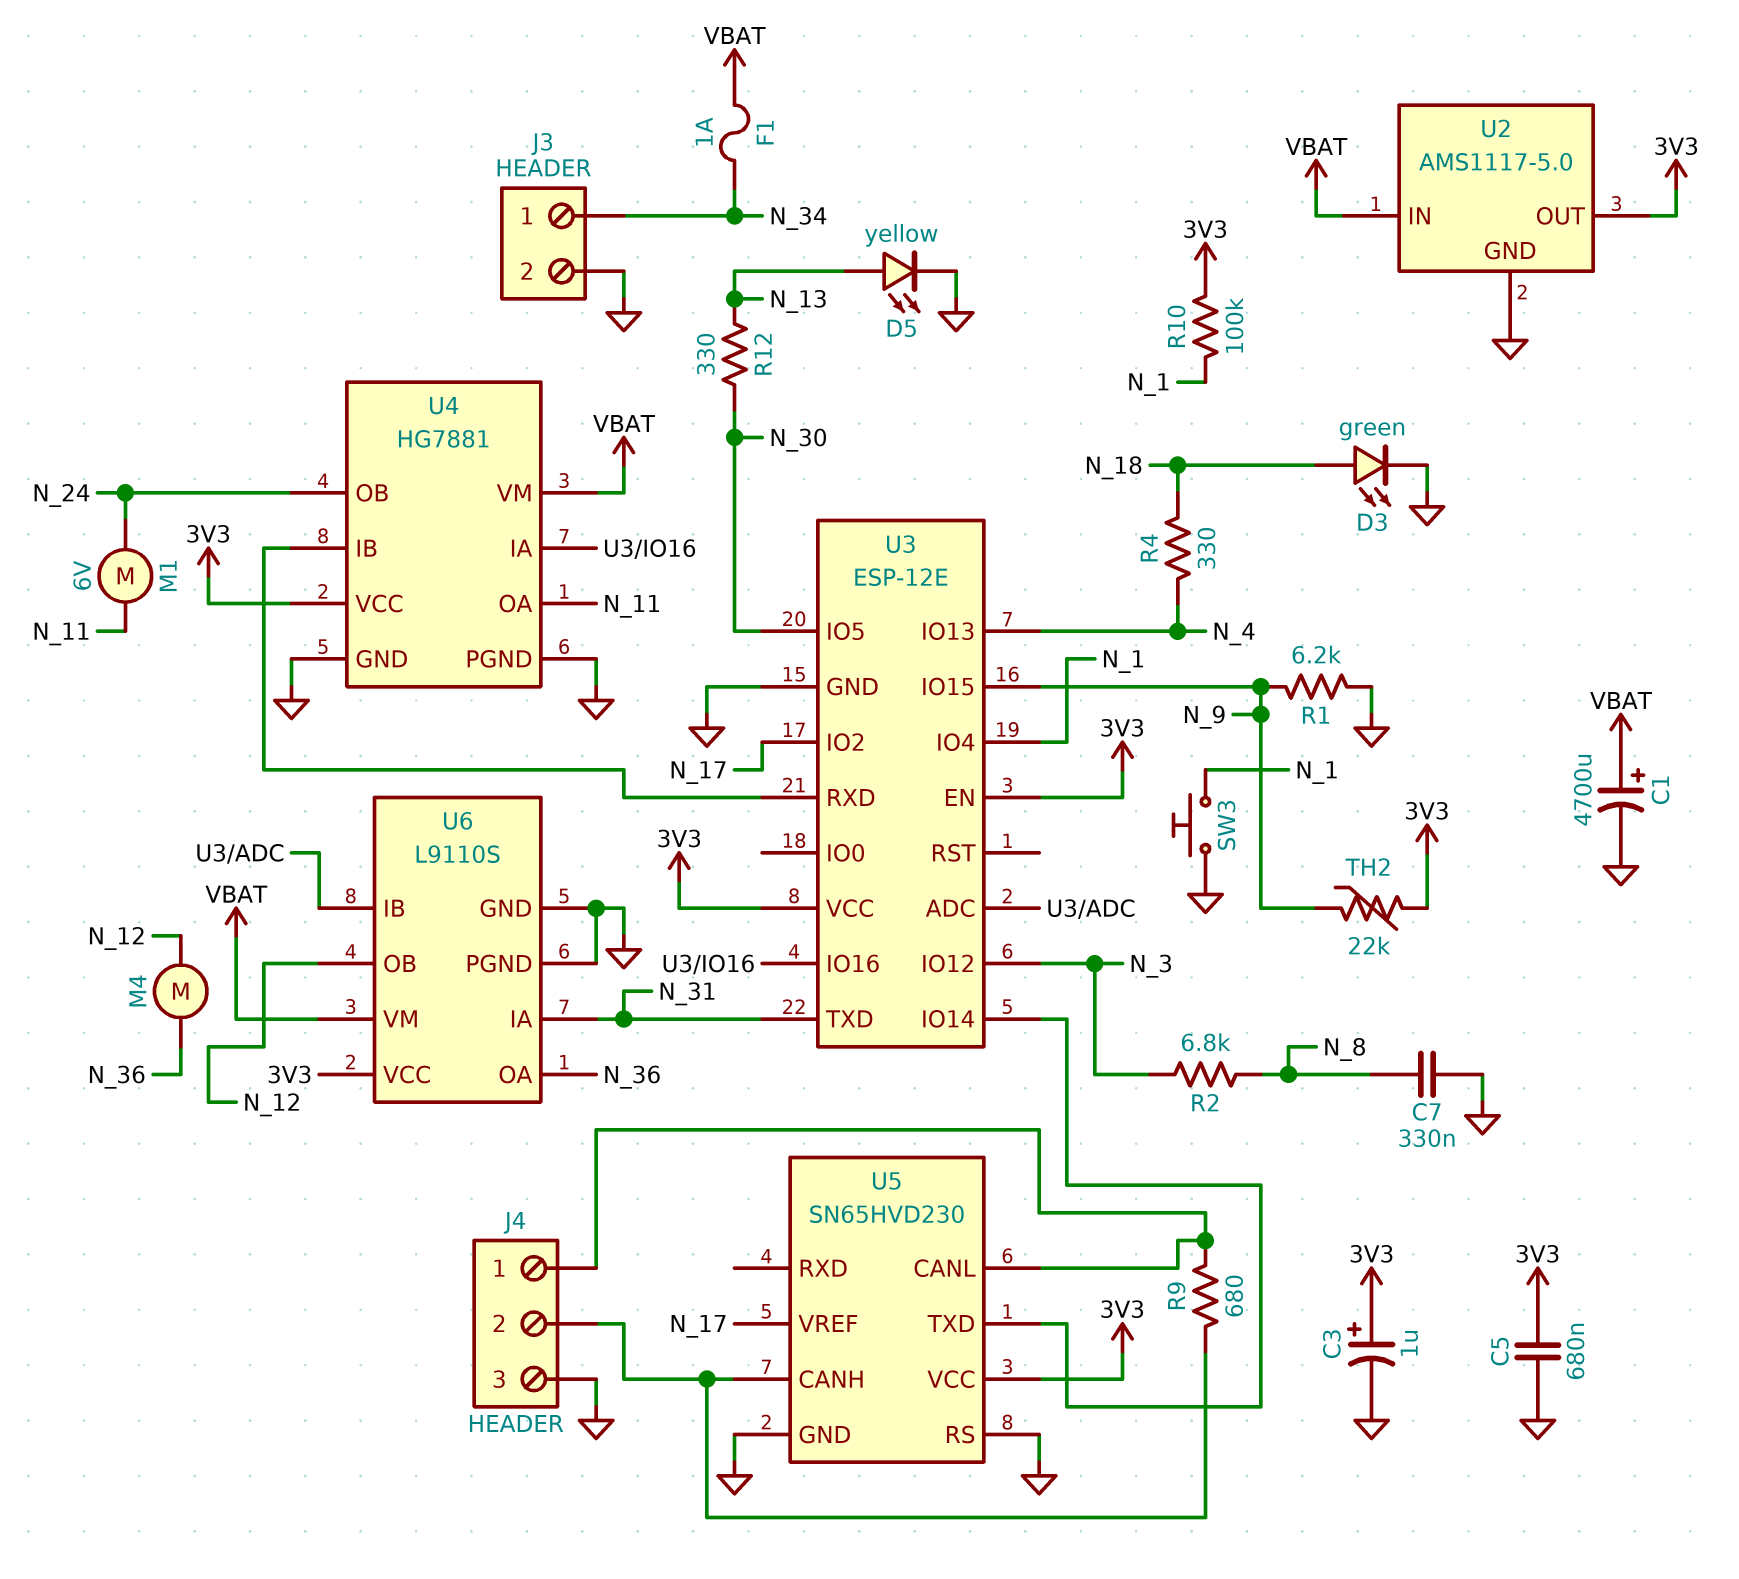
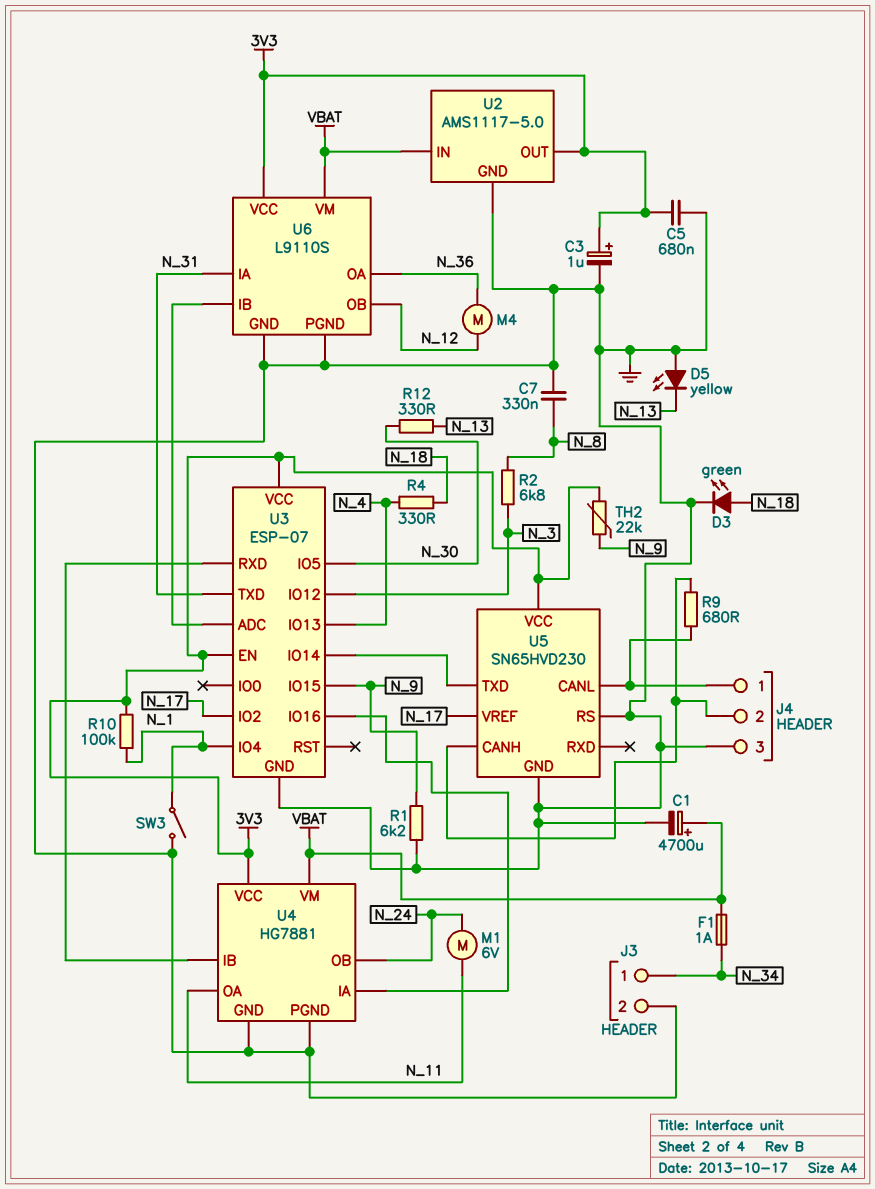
D5: LED yellow (A N_13, K GND) -> LED yellow (A GND, K N_13)
SW3: button (GND, N_1) -> switch (GND, N_1)
U3: ESP-12E -> ESP-07

